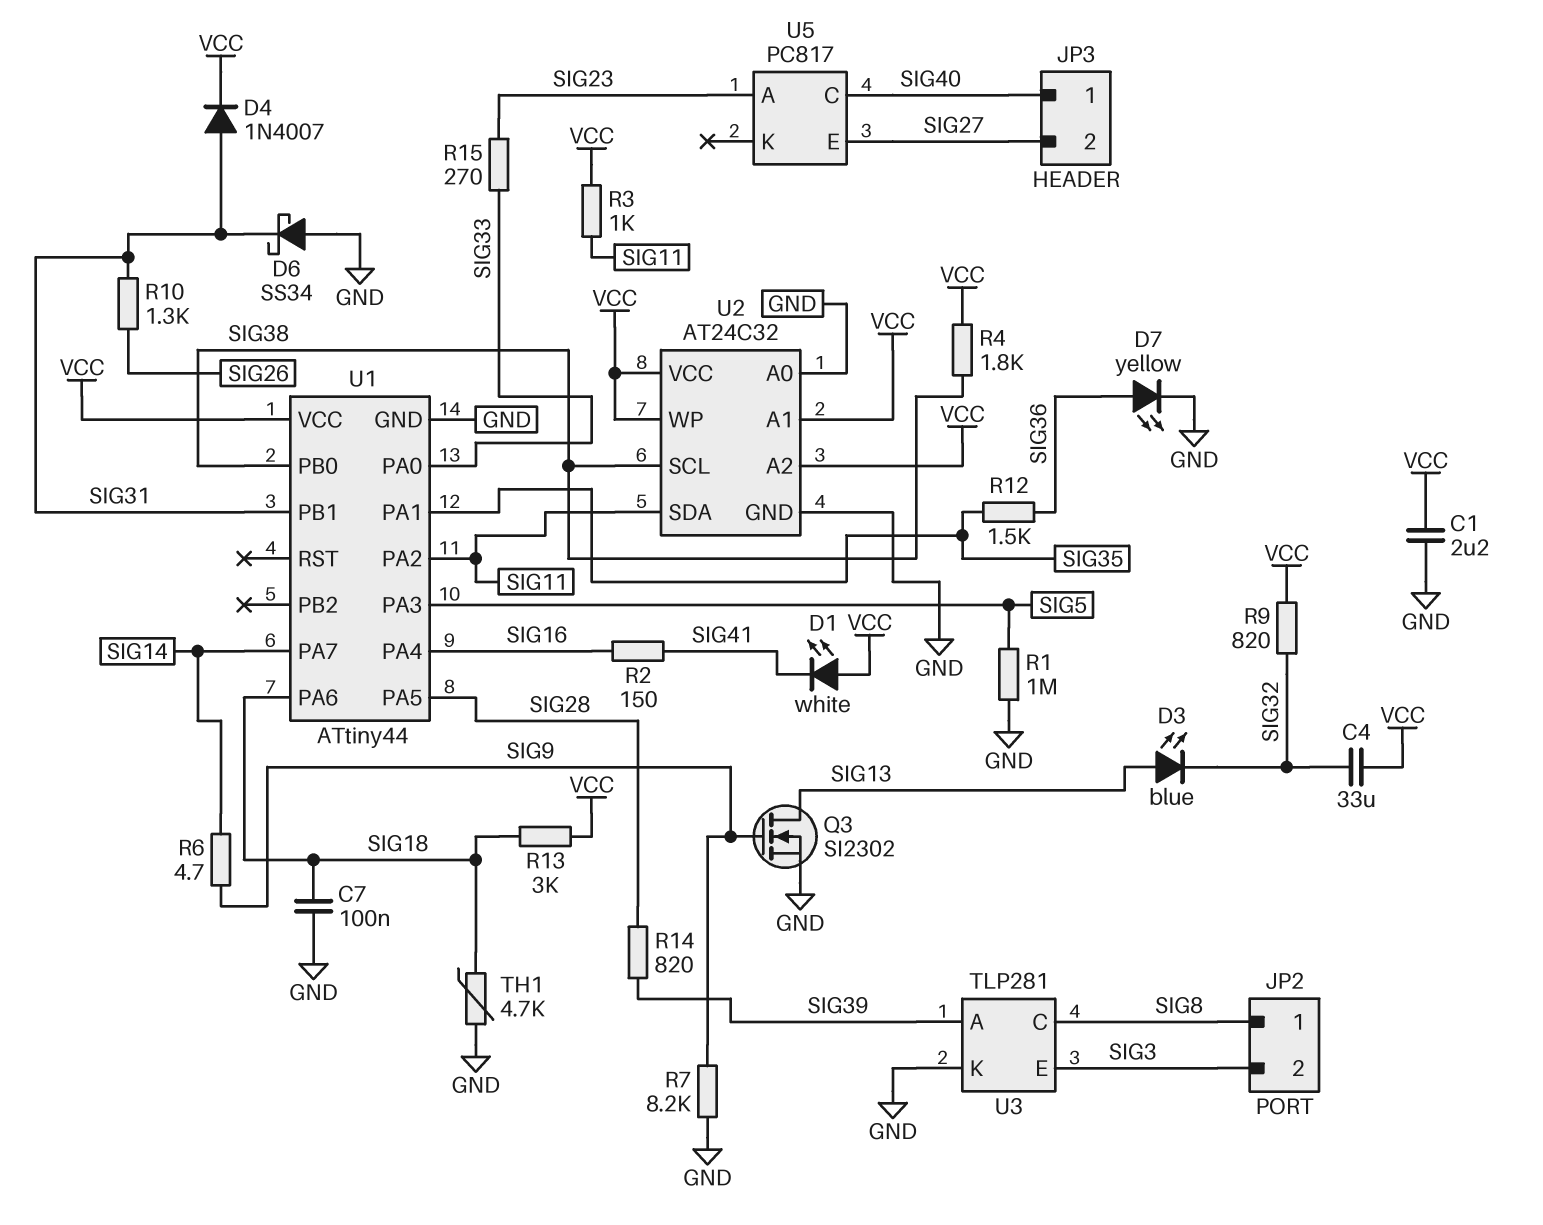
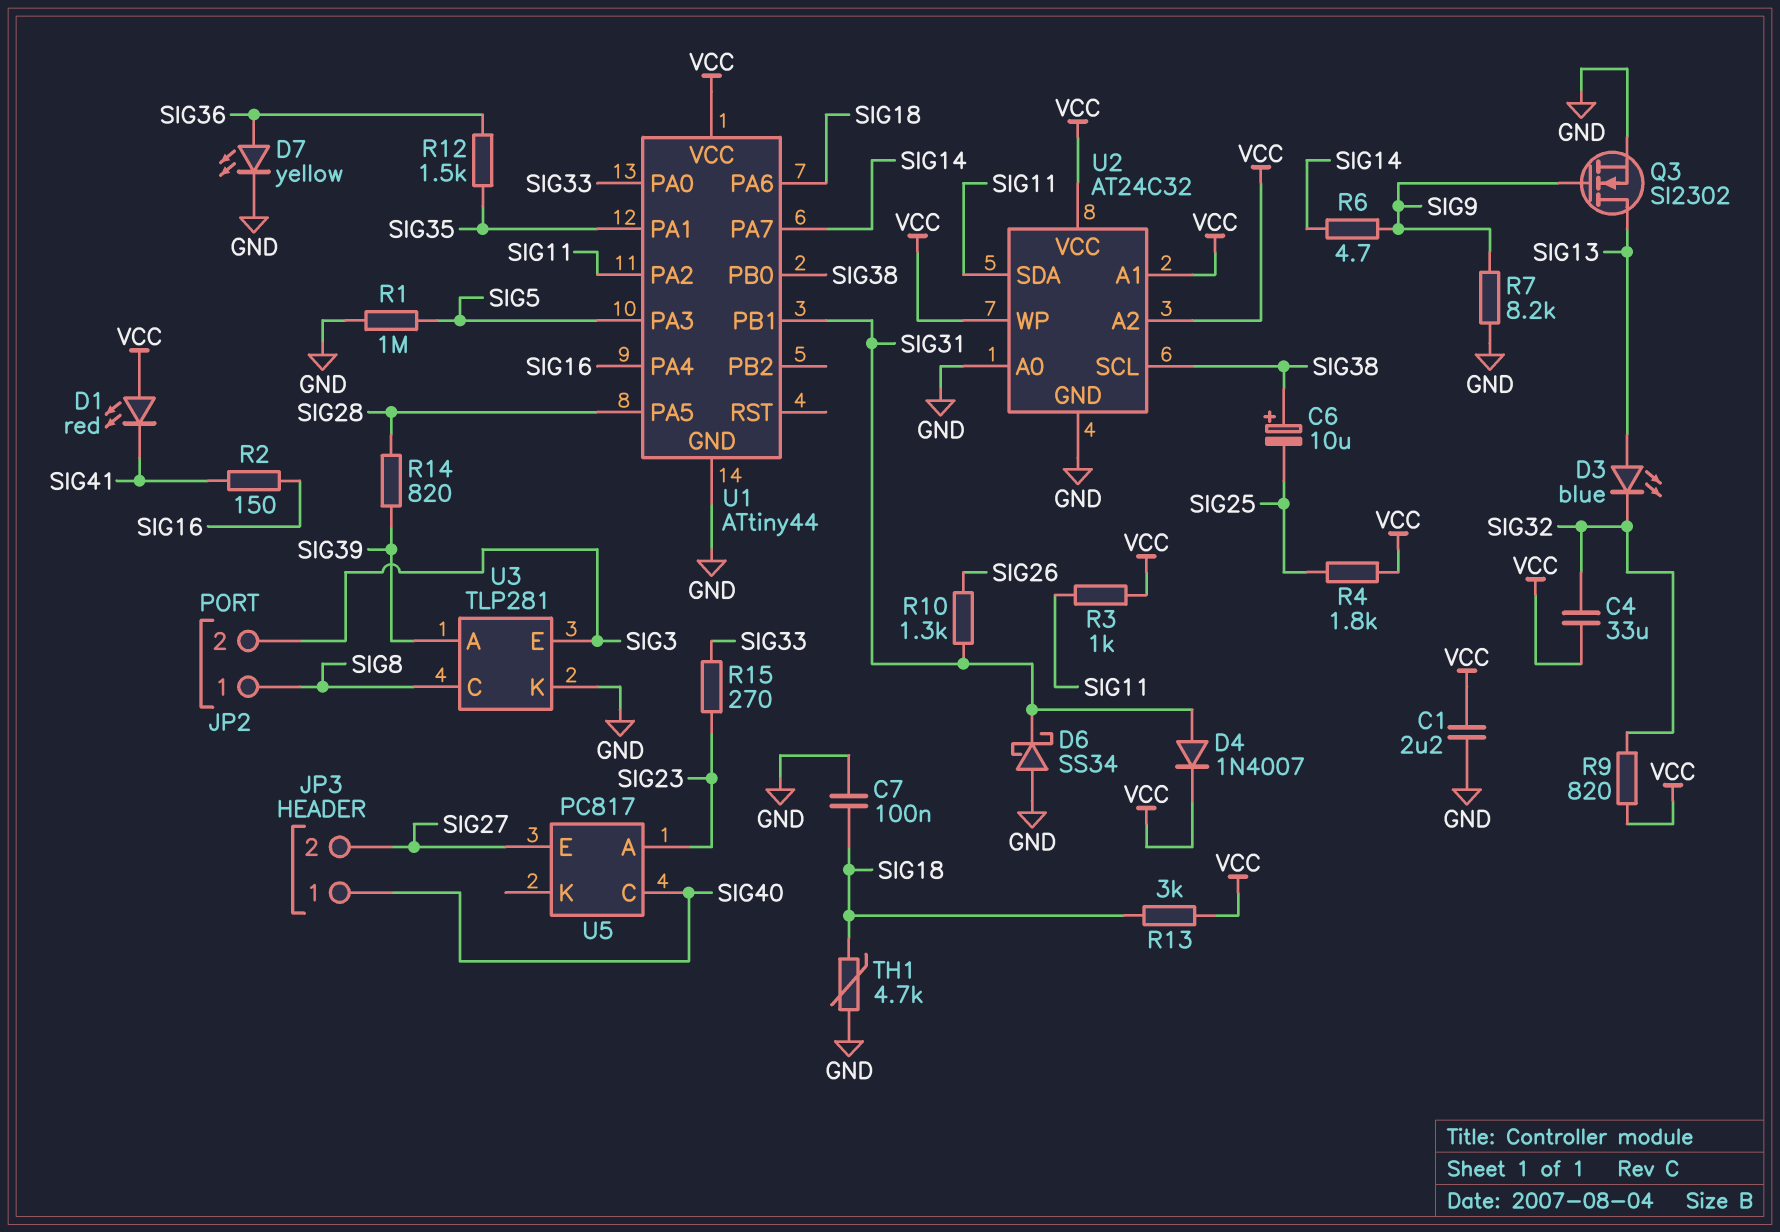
C6: none -> 10uF (plus SIG38, minus SIG25)
D1: LED white (A VCC, K SIG41) -> LED red (A VCC, K SIG41)
R4: 1.8k (SIG38, VCC) -> 1.8k (SIG25, VCC)

